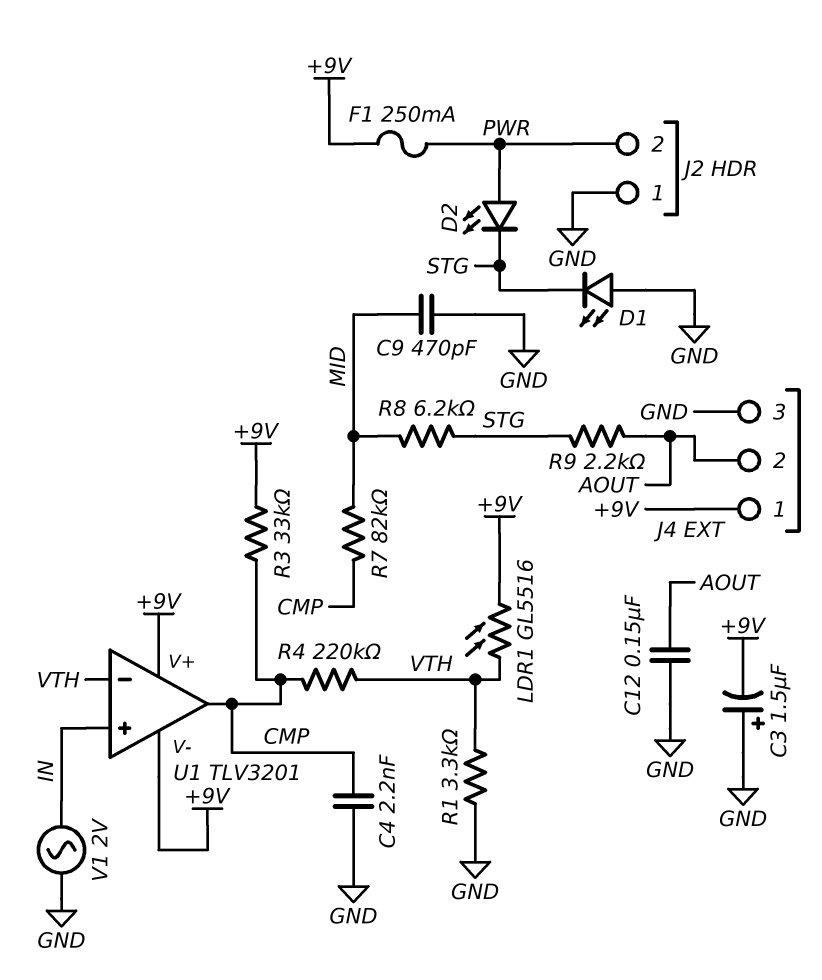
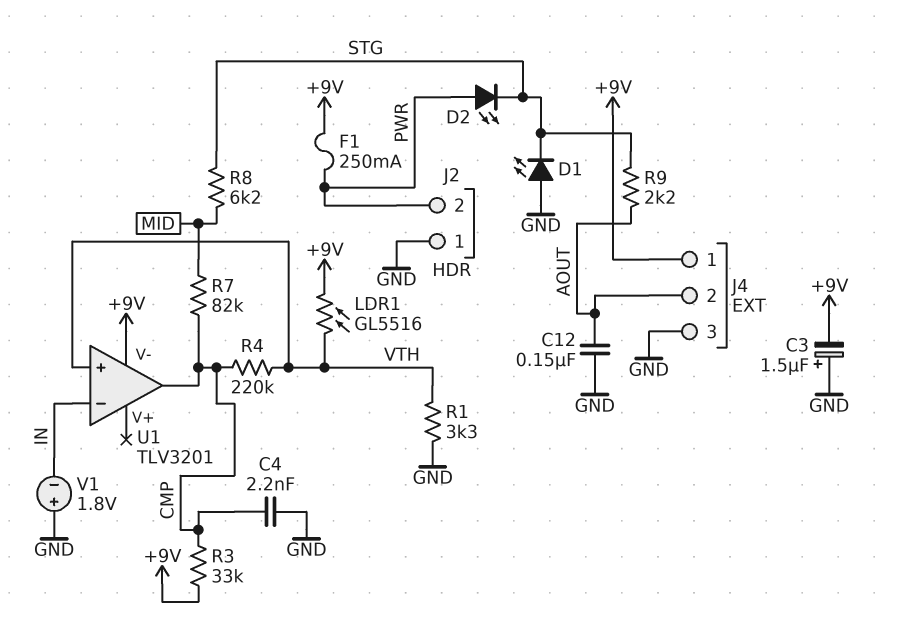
C9: 470pF (GND, MID) -> none
U1 pin V+: +9V -> none
U1 pin in+: IN -> VTH
U1 pin in-: VTH -> IN
V1: AC 2V (GND, IN) -> 1.8V (plus GND, minus IN)

